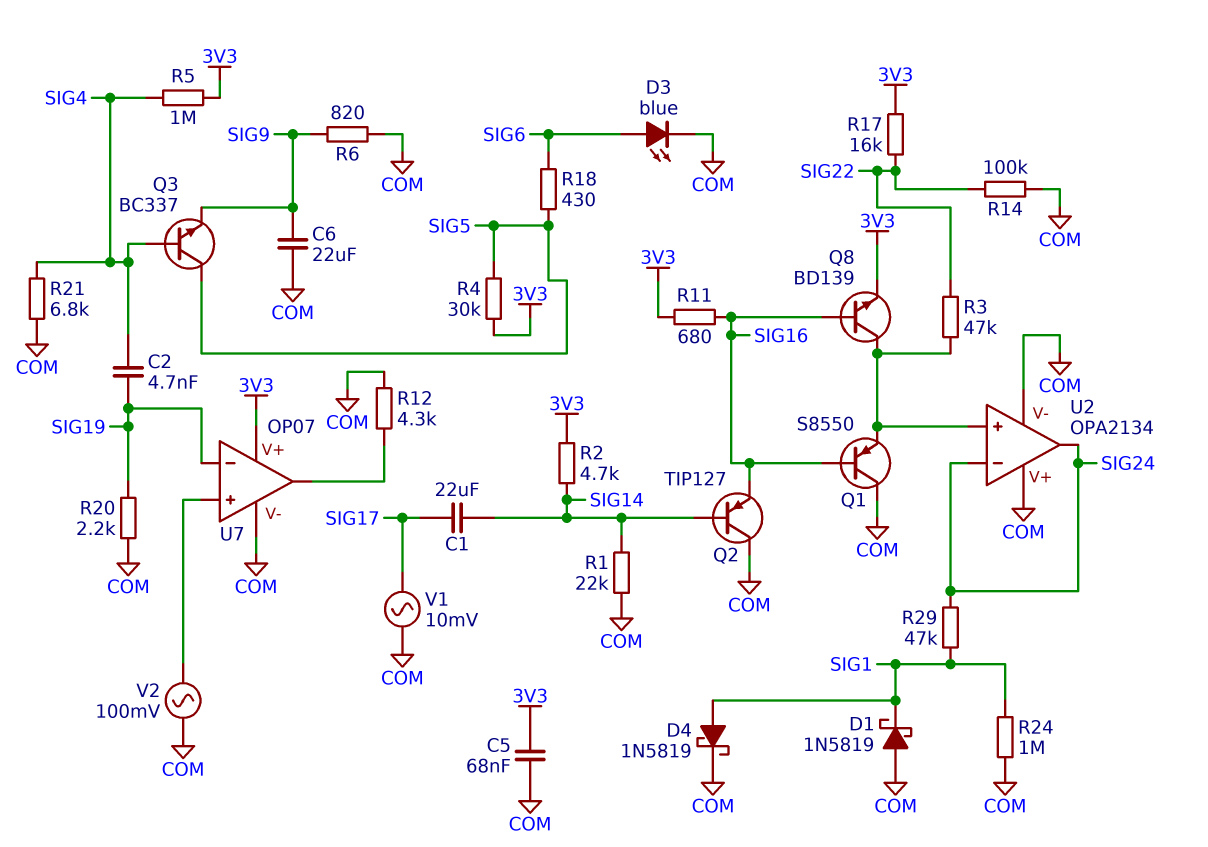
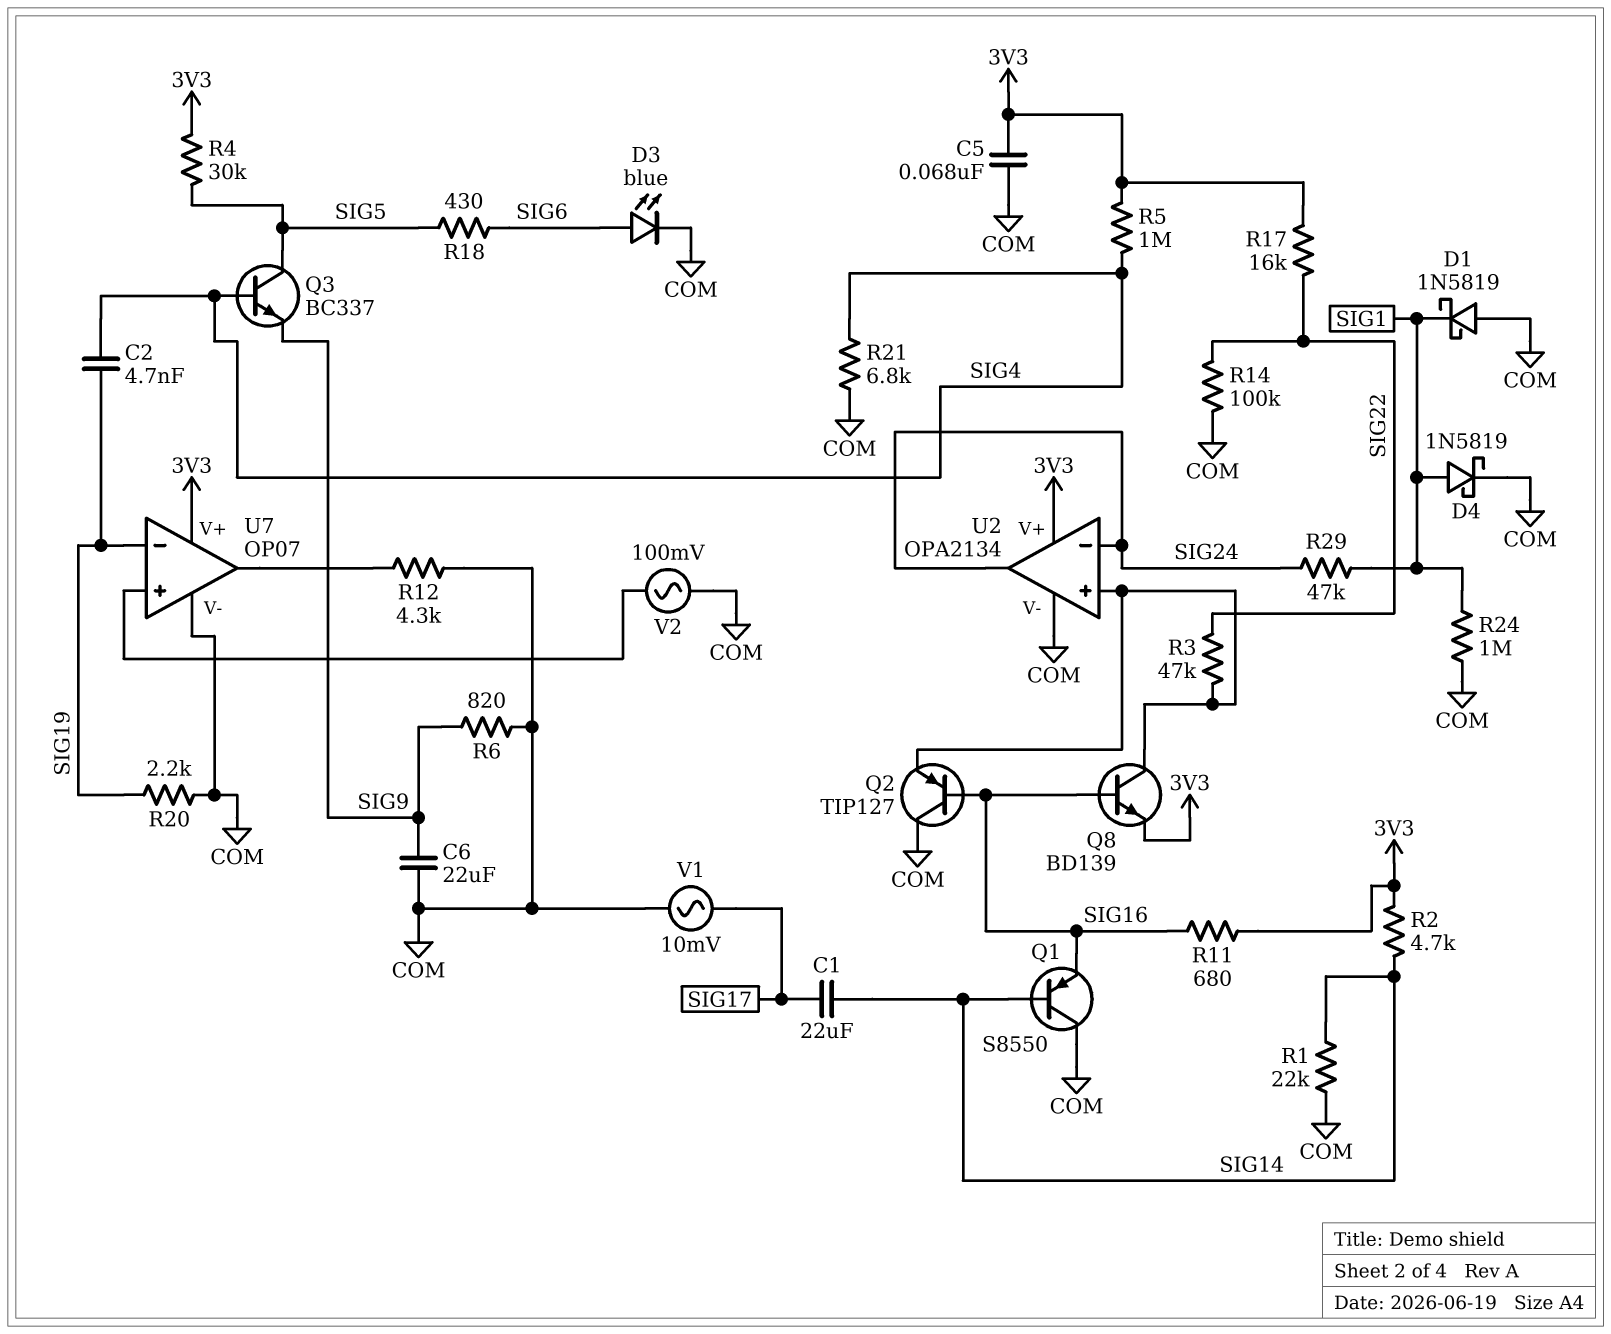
Q1: PNP S8550 (B SIG16, C COM, E U2/in+) -> PNP S8550 (B SIG14, C COM, E SIG16)
Q2: PNP TIP127 (B SIG14, C COM, E SIG16) -> PNP TIP127 (B SIG16, C COM, E U2/in+)
U2 pin V+: COM -> 3V3

